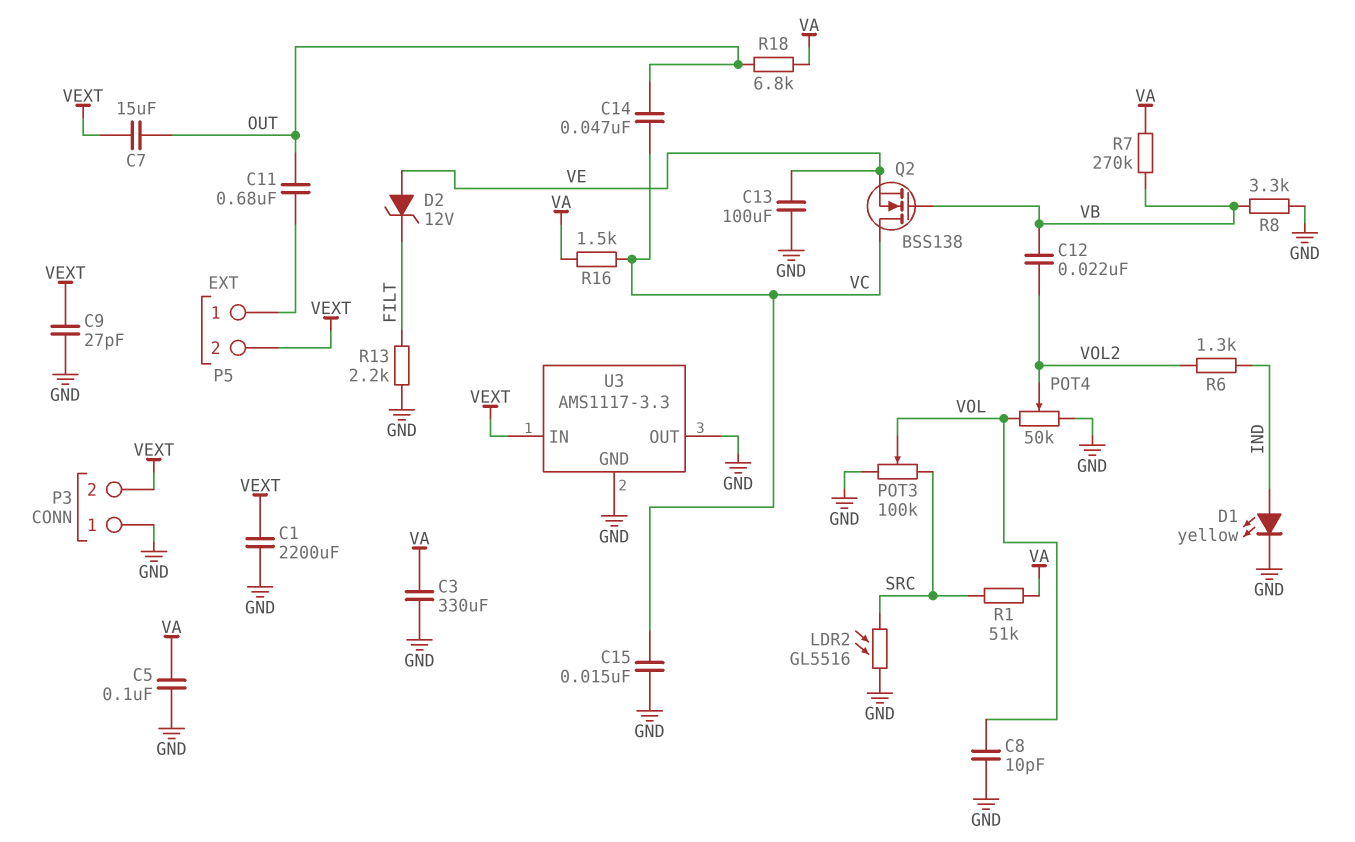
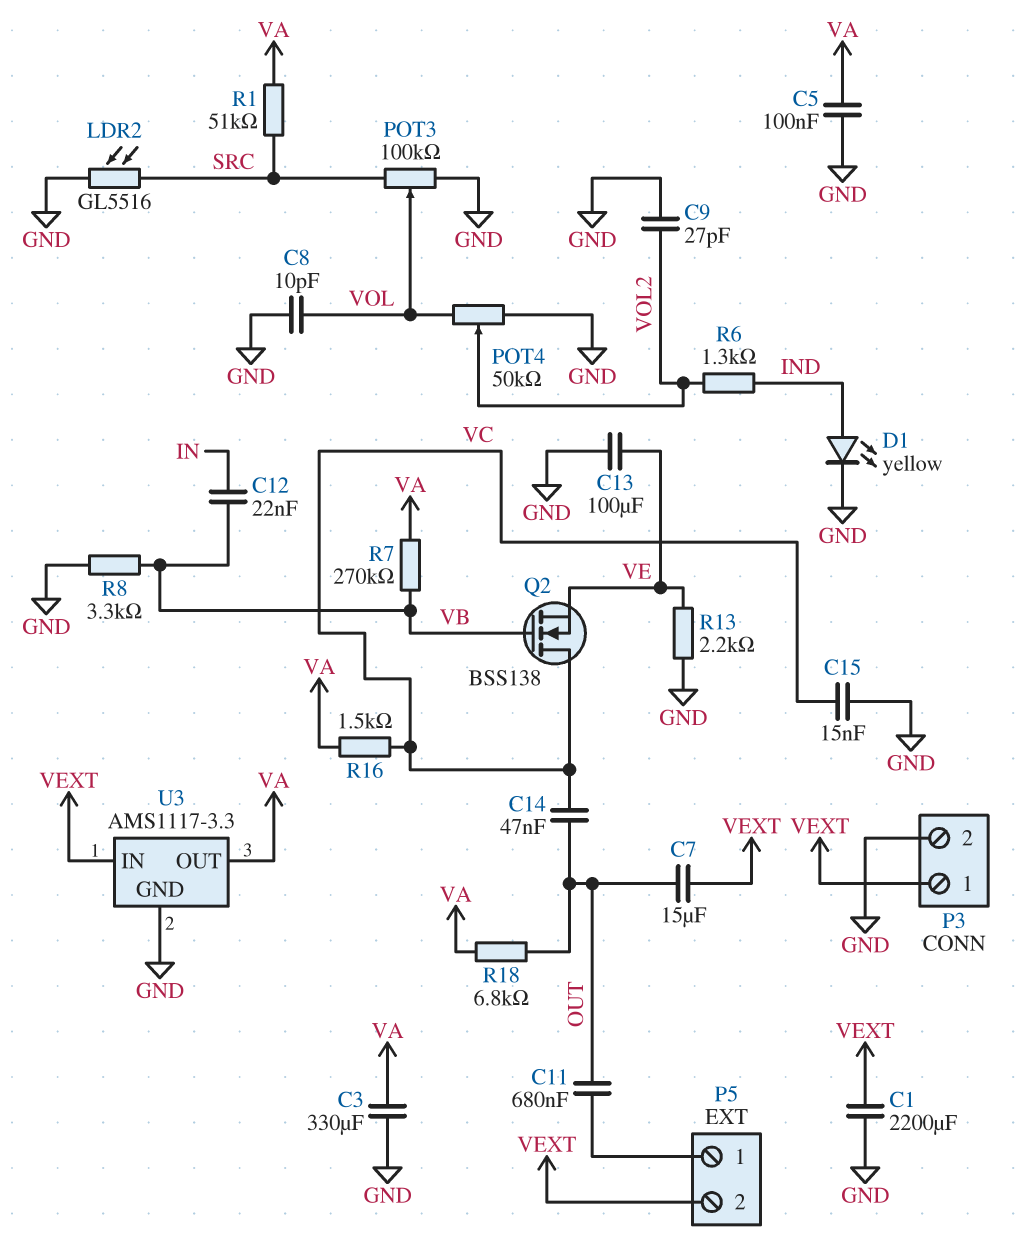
C9: 27pF (GND, VEXT) -> 27pF (GND, VOL2)
C12: 22nF (VB, VOL2) -> 22nF (IN, VB)
D2: zener 12V (A VE, K FILT) -> none
P3 pin 1: GND -> VEXT
P3 pin 2: VEXT -> GND
R13: 2.2k (FILT, GND) -> 2.2k (GND, VE)
U3 pin OUT: GND -> VA

